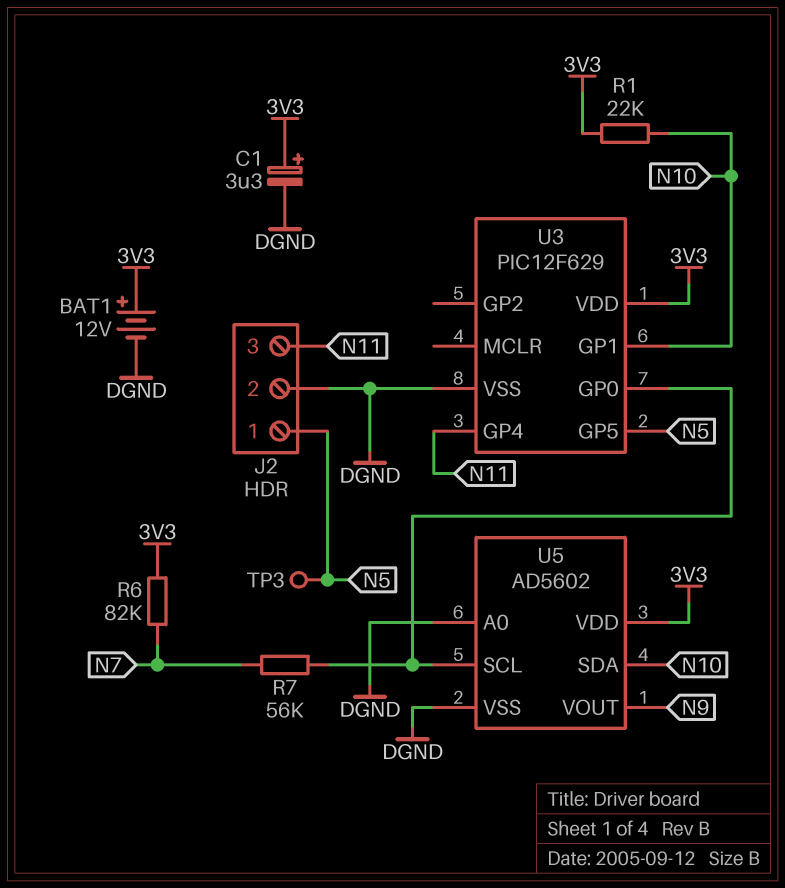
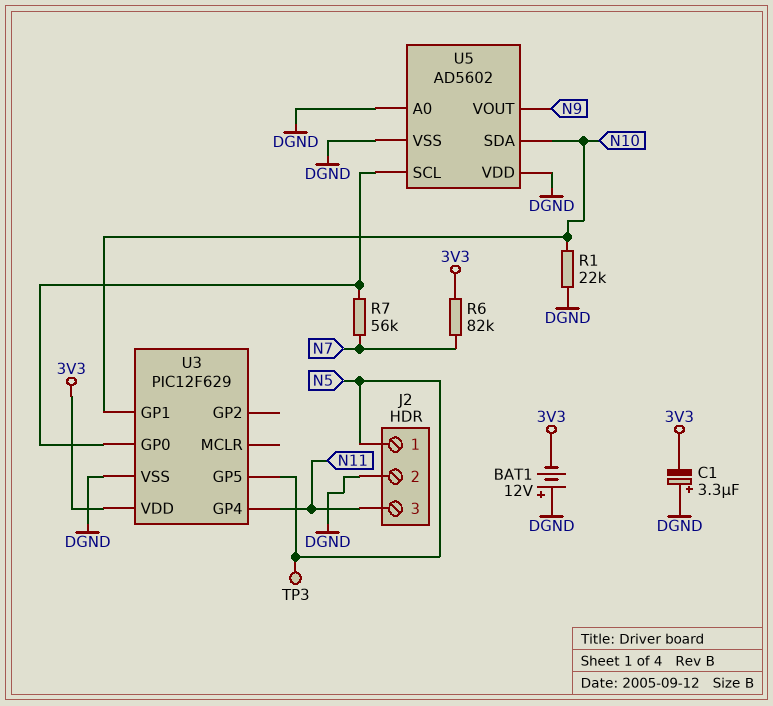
BAT1: 12V (plus 3V3, minus DGND) -> 12V (plus DGND, minus 3V3)
C1: 3.3uF (plus 3V3, minus DGND) -> 3.3uF (plus DGND, minus 3V3)
R1: 22k (3V3, N10) -> 22k (DGND, N10)
U5 pin VDD: 3V3 -> DGND

